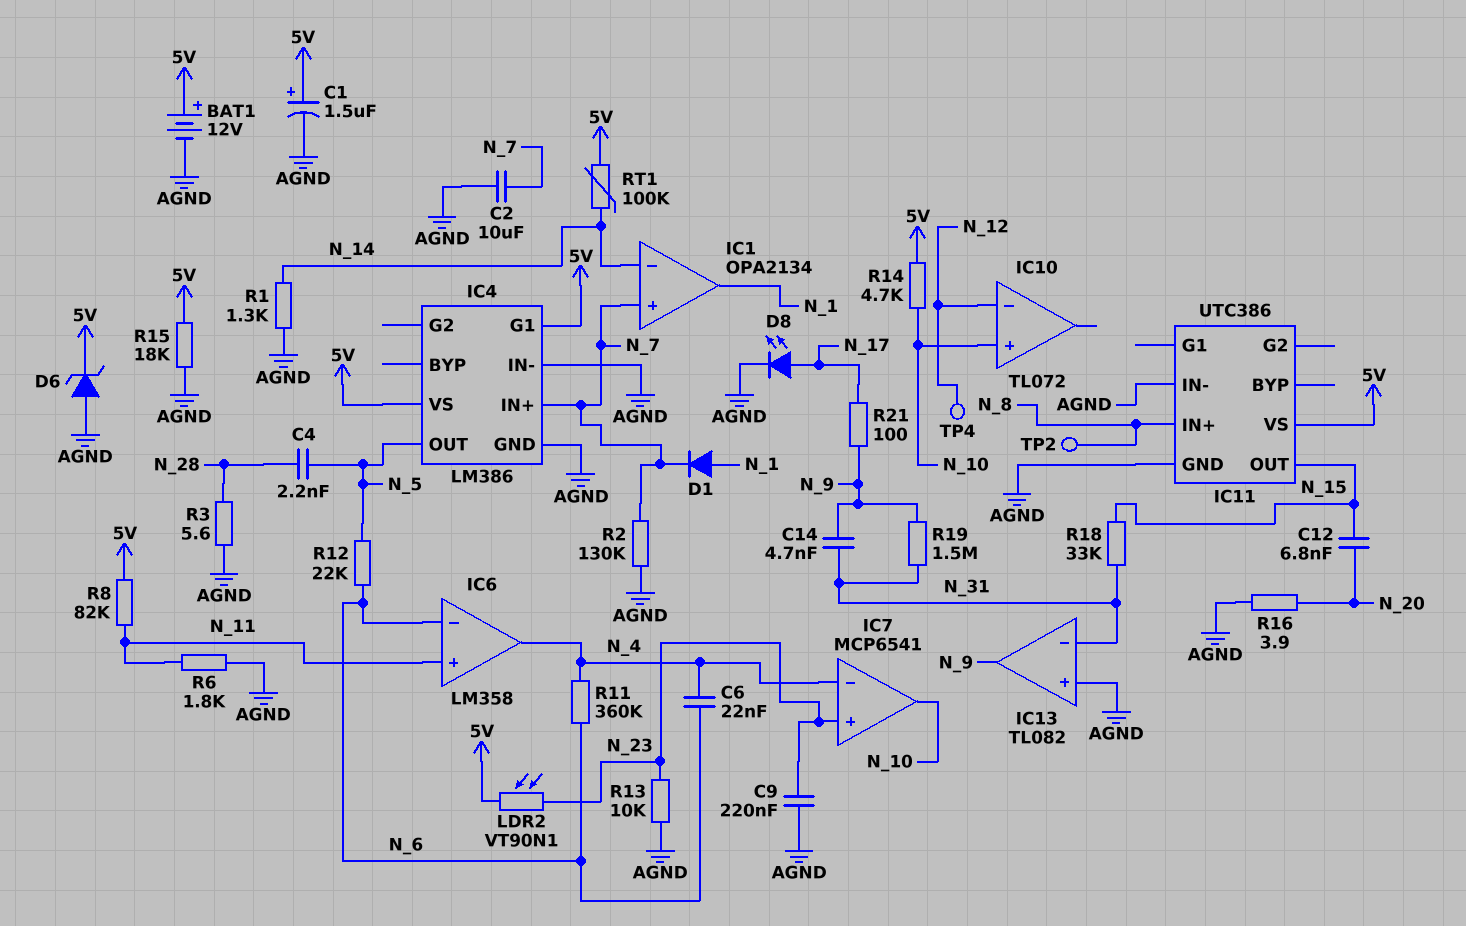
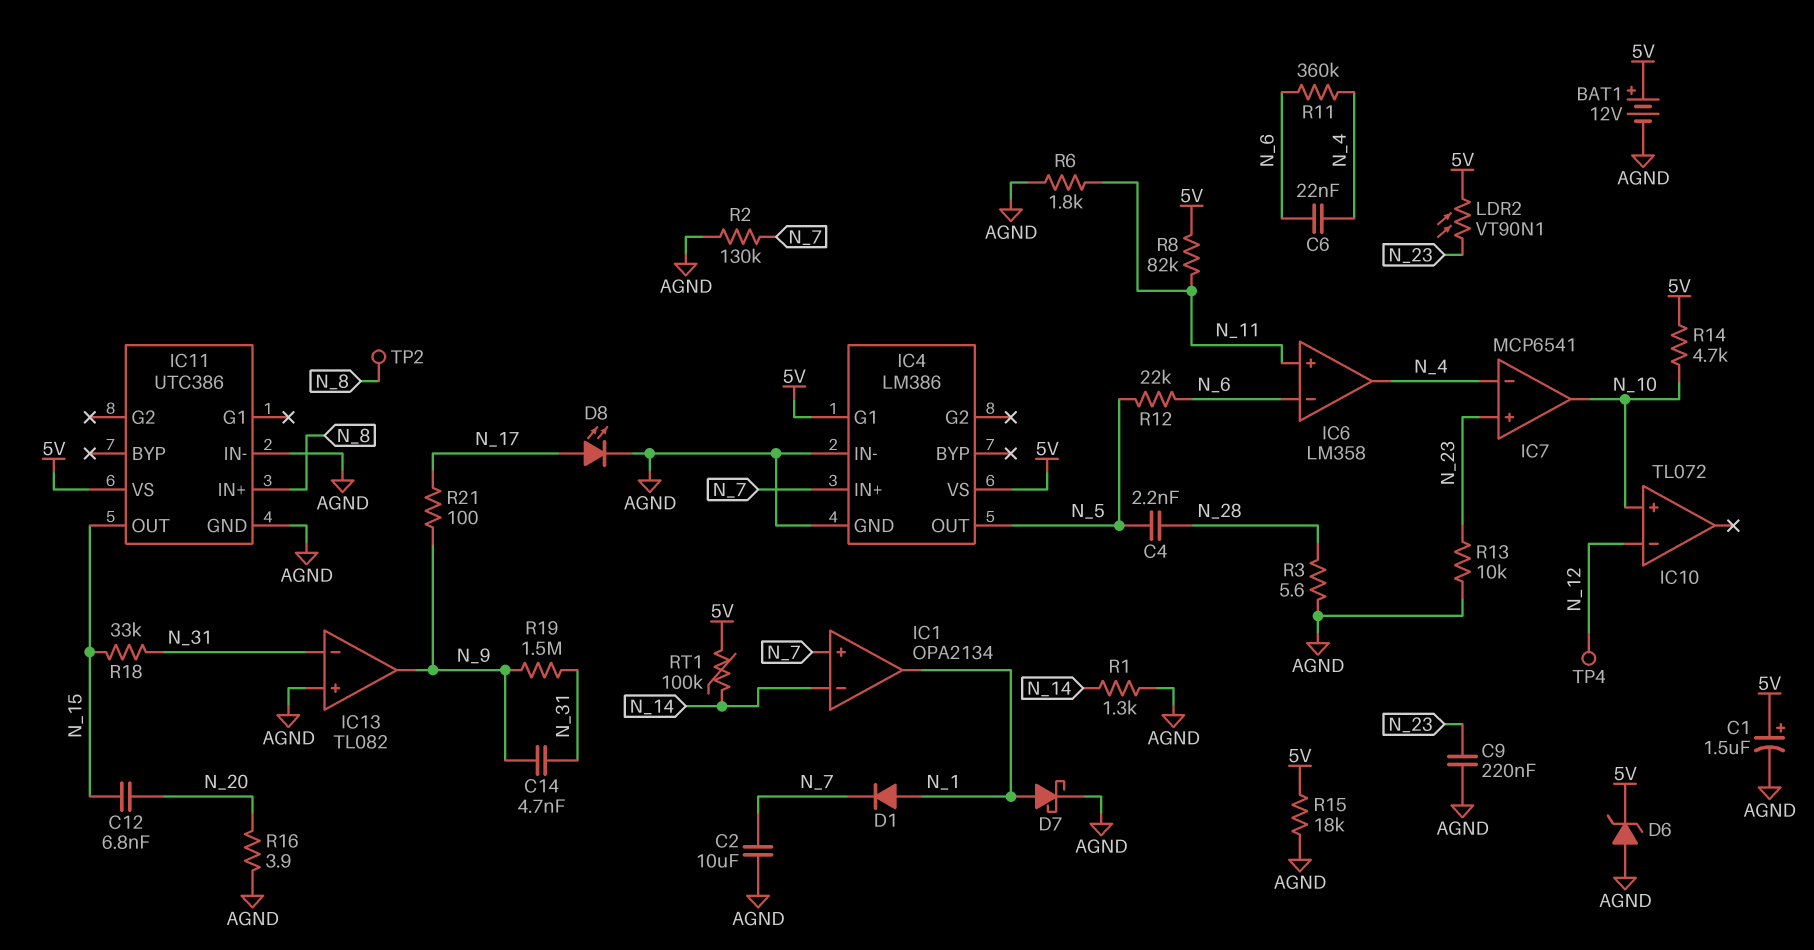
D7: none -> schottky (A N_1, K AGND)

